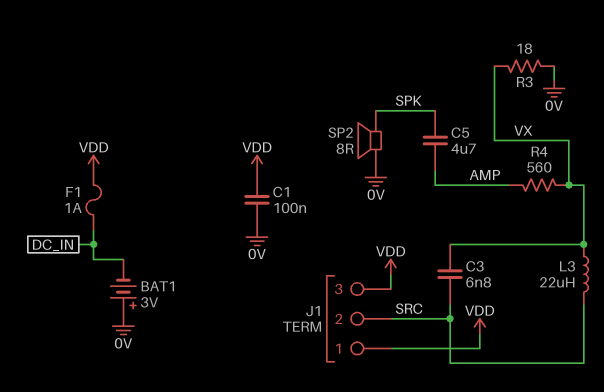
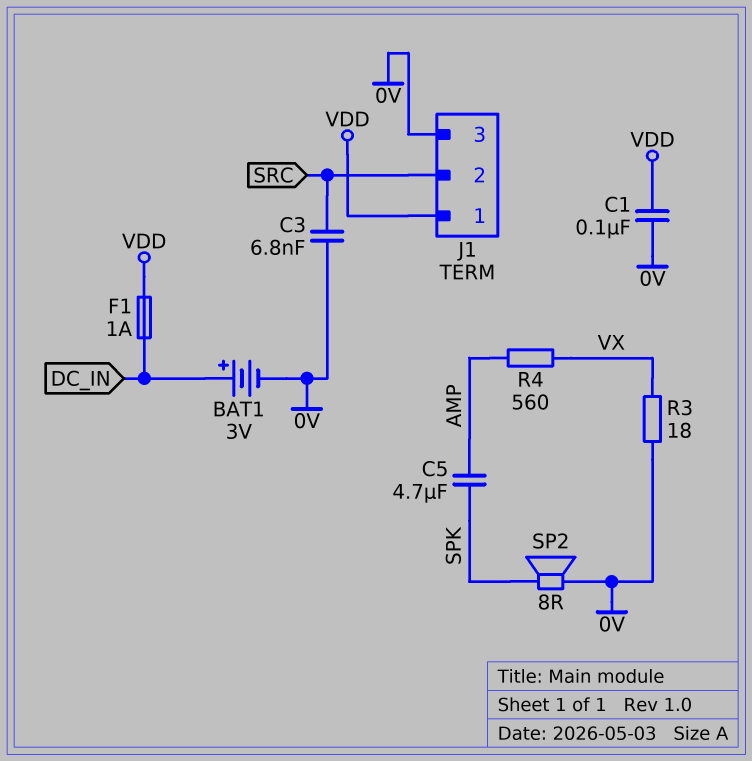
BAT1: 3V (plus 0V, minus DC_IN) -> 3V (plus DC_IN, minus 0V)
C3: 6.8nF (SRC, VX) -> 6.8nF (0V, SRC)
J1 pin 3: VDD -> 0V
L3: 22uH (SRC, VX) -> none

